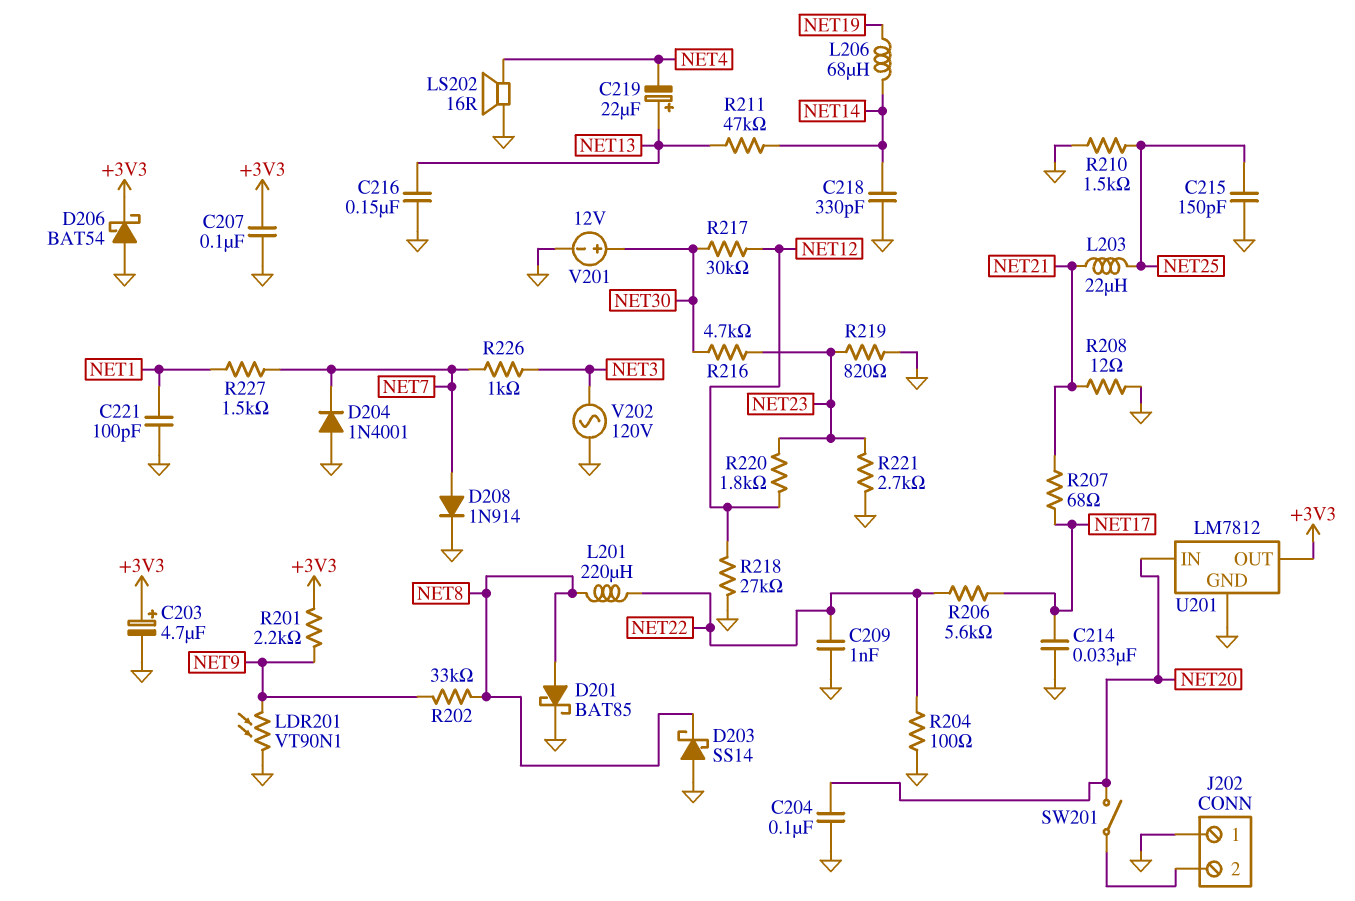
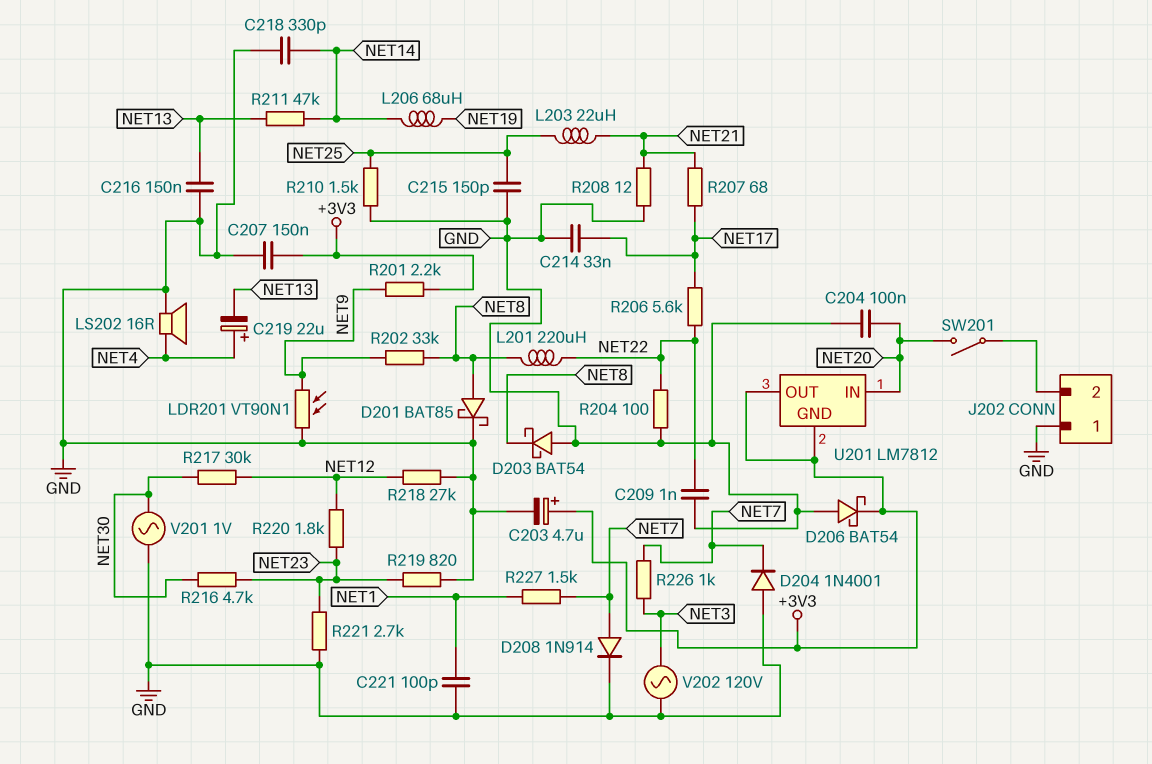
C207: 100nF (+3V3, GND) -> 150nF (+3V3, GND)
C219: 22uF (plus NET13, minus NET4) -> 22uF (plus NET4, minus NET13)
D203: schottky SS14 (A GND, K NET8) -> schottky BAT54 (A GND, K NET8)
U201 pin GND: GND -> +3V3
V201: 12V (plus NET30, minus GND) -> AC 1V (GND, NET30)

